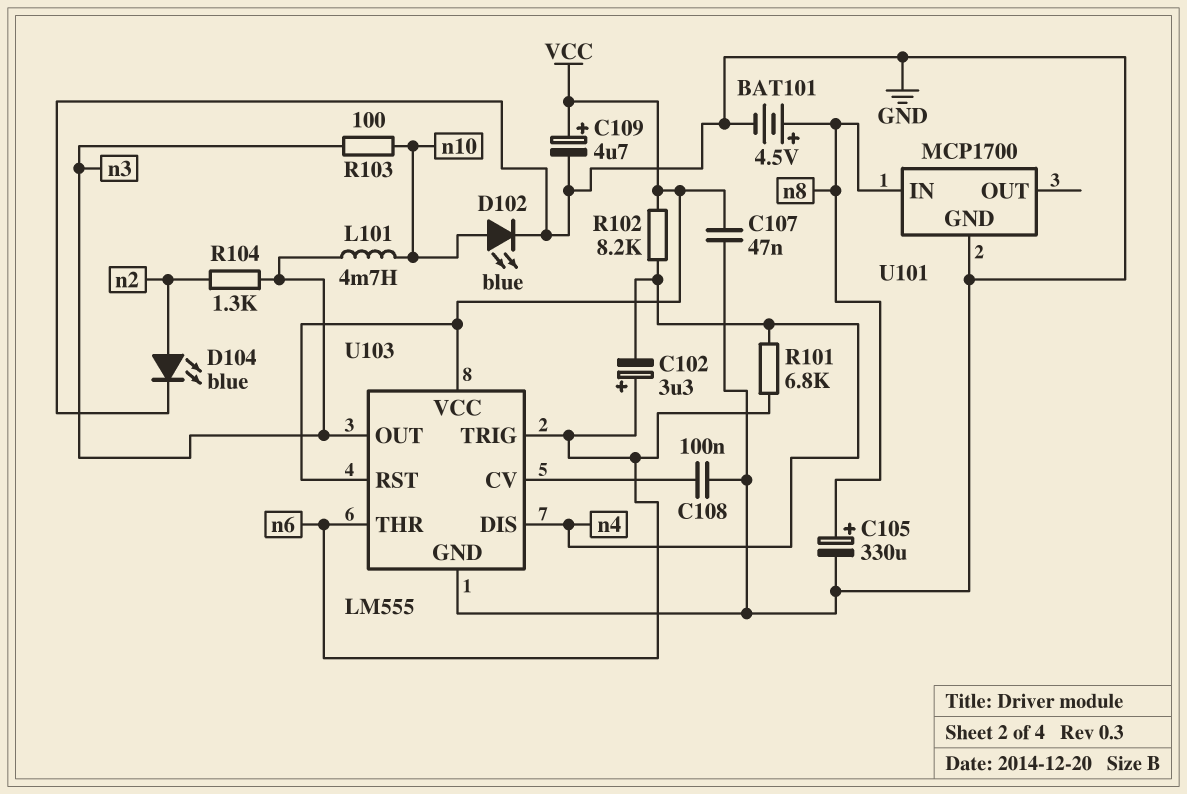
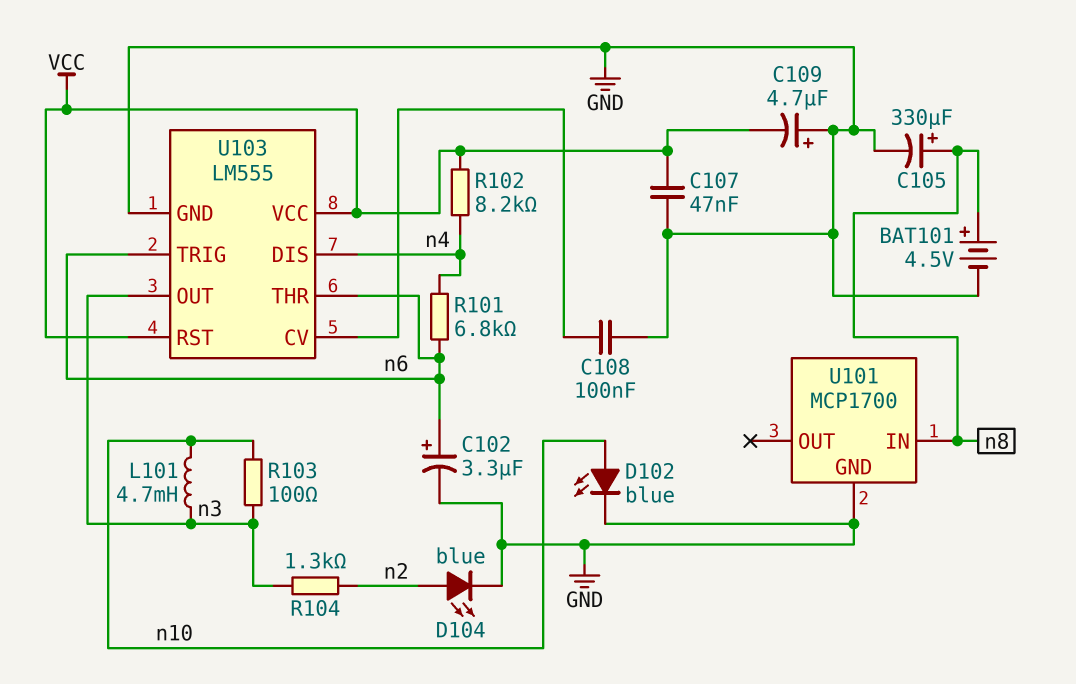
C102: 3.3uF (plus n6, minus n4) -> 3.3uF (plus n6, minus GND)
C109: 4.7uF (plus VCC, minus GND) -> 4.7uF (plus GND, minus VCC)

